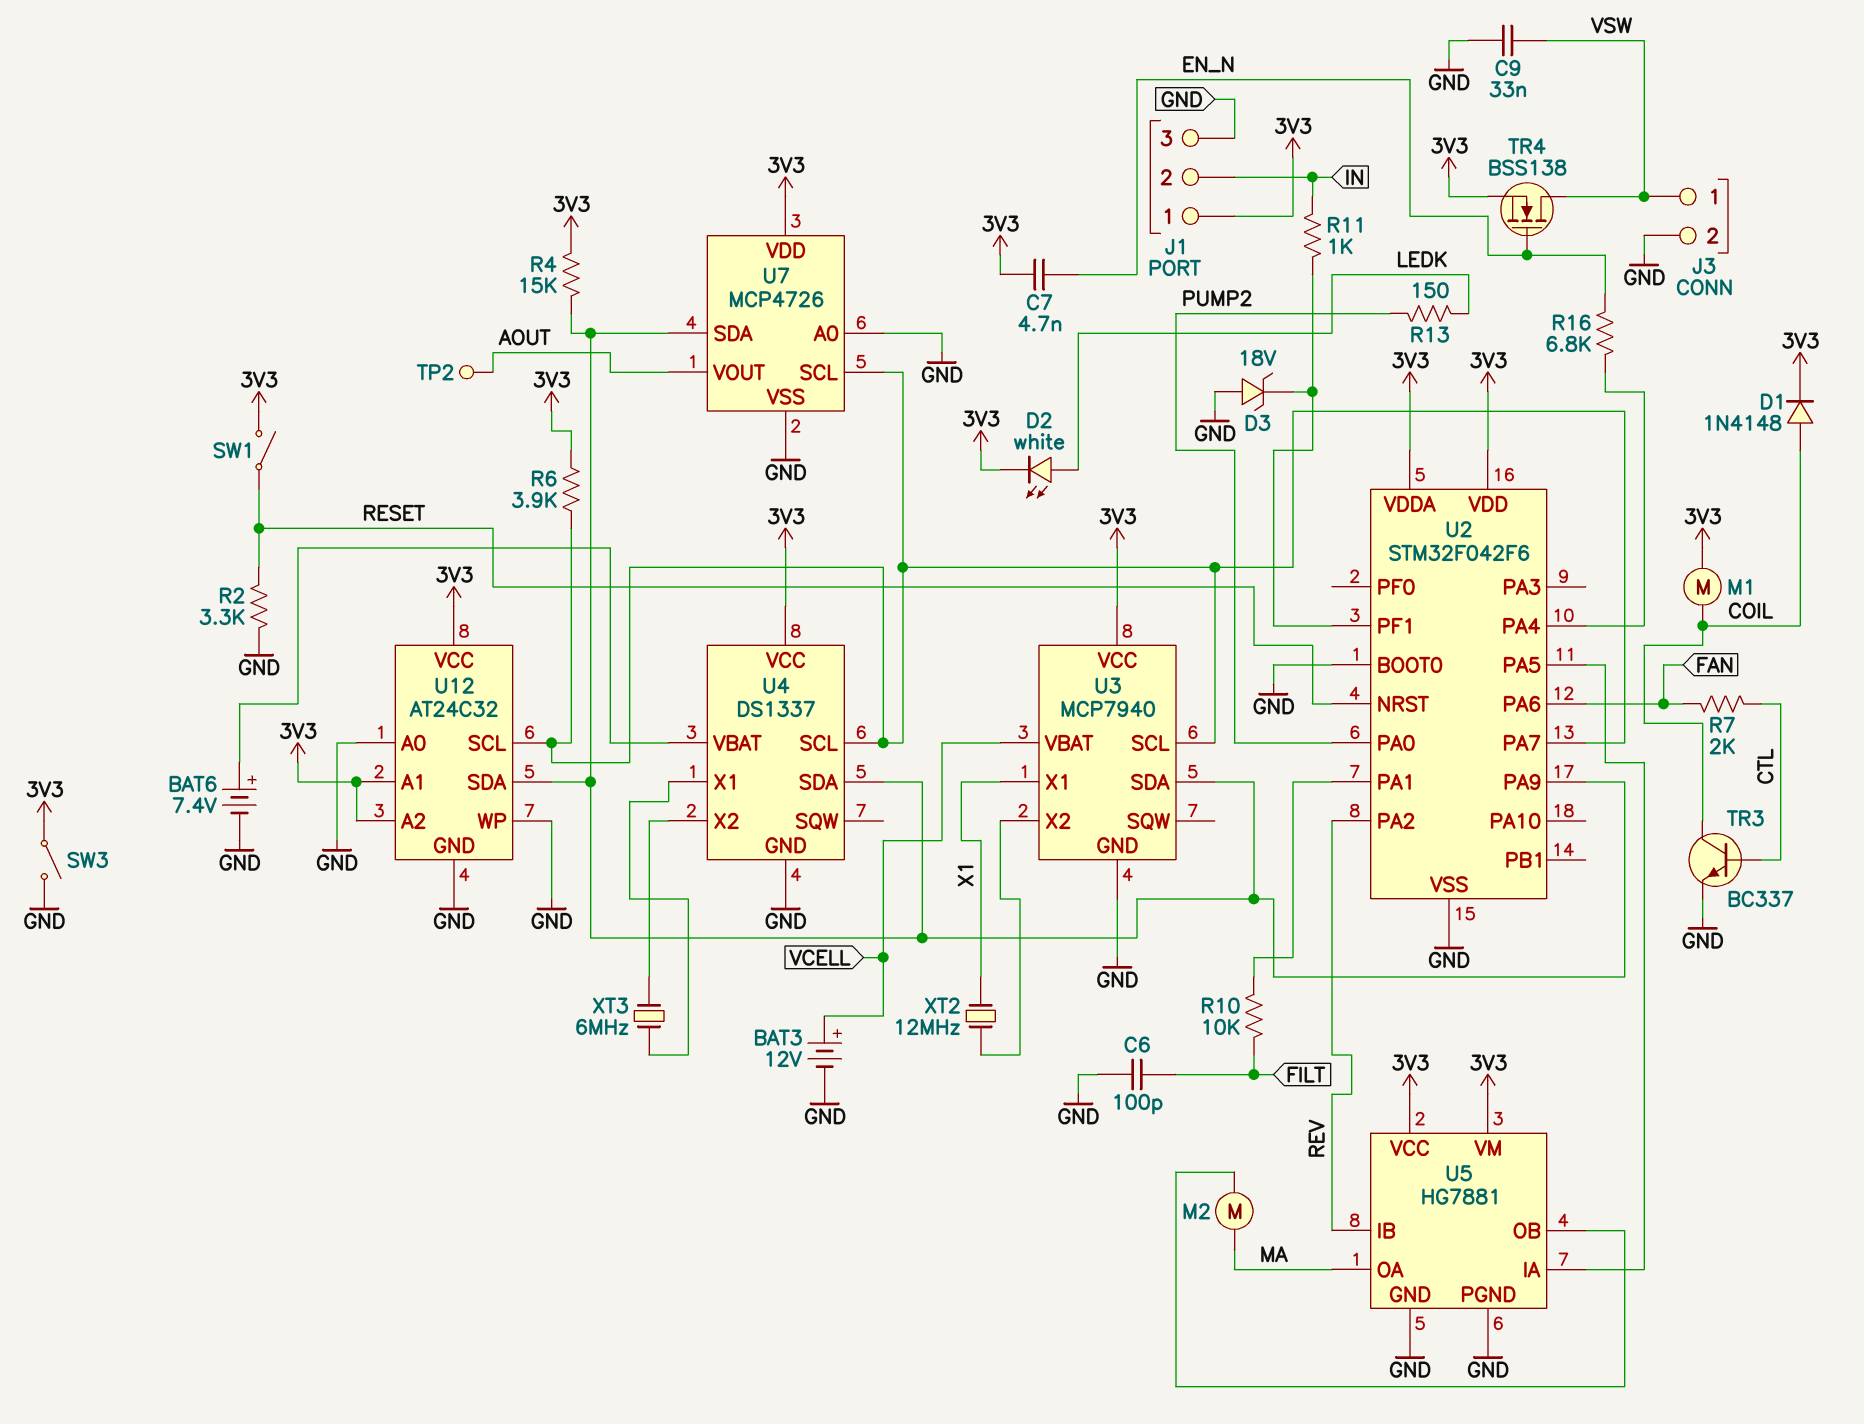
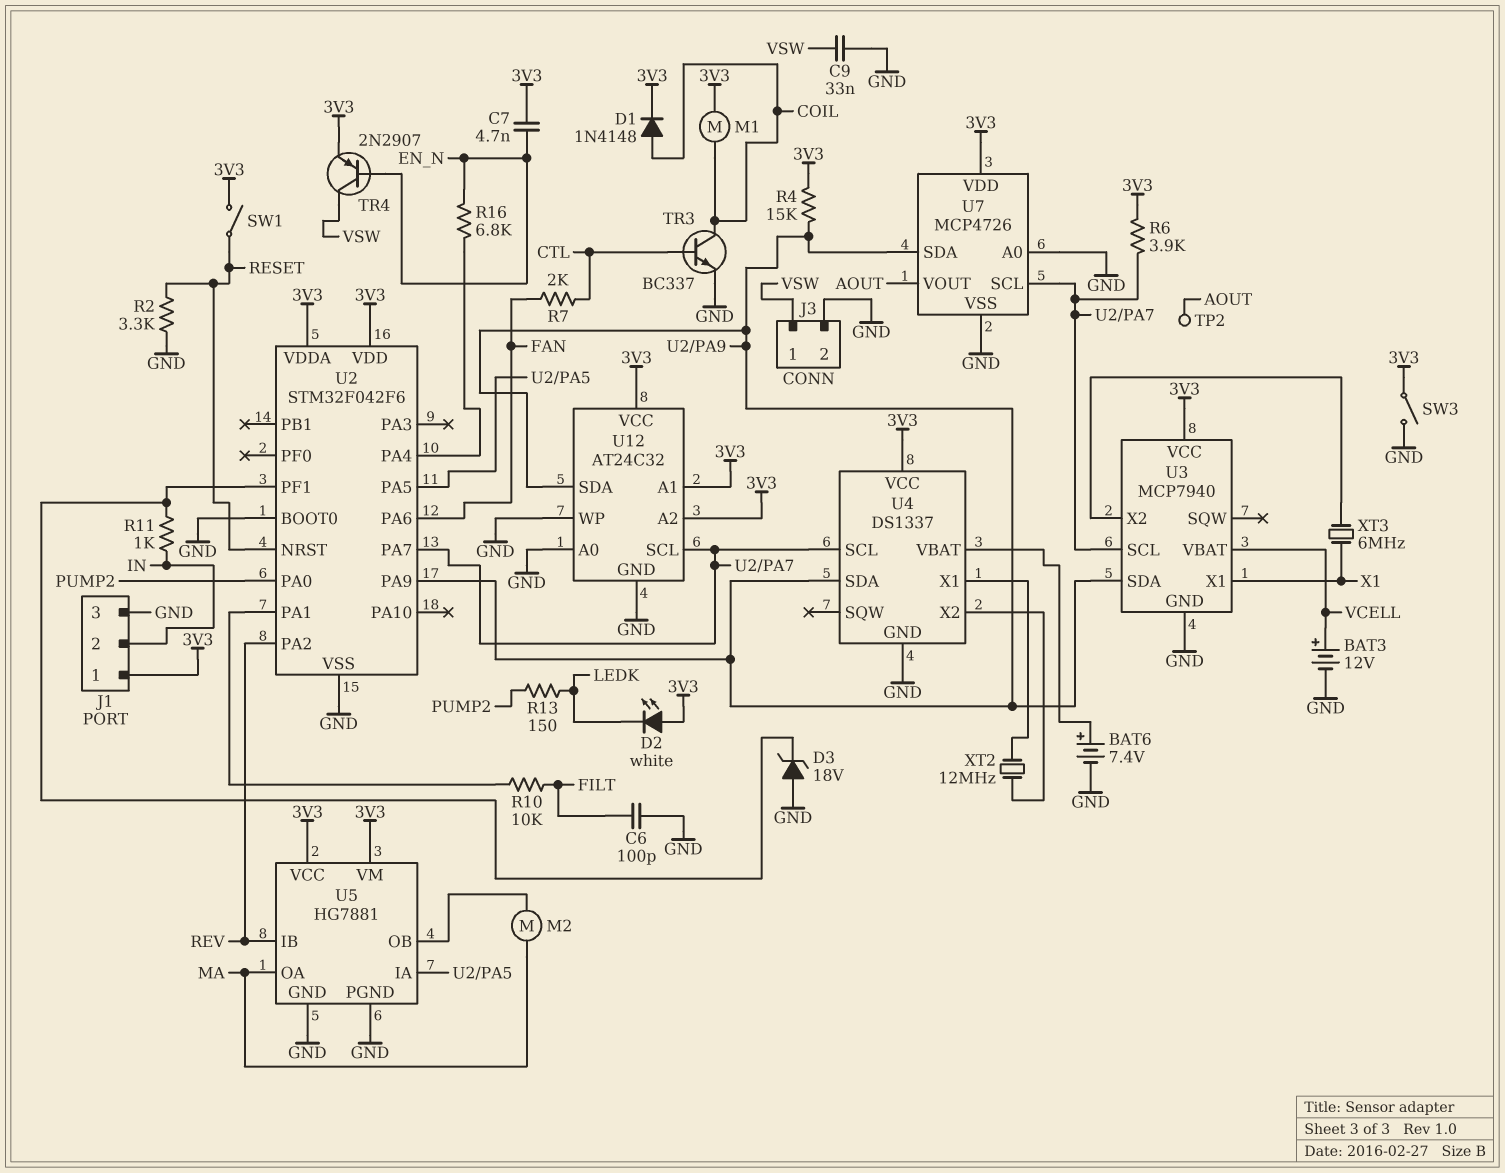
D2: LED white (A LEDK, K 3V3) -> LED white (A 3V3, K LEDK)
TR4: NMOS BSS138 (G EN_N, D VSW, S 3V3) -> PNP 2N2907 (B EN_N, C VSW, E 3V3)
XT2: 12MHz (U3/X2, X1) -> 12MHz (U4/X1, U4/X2)
XT3: 6MHz (U4/X1, U4/X2) -> 6MHz (U3/X2, X1)

